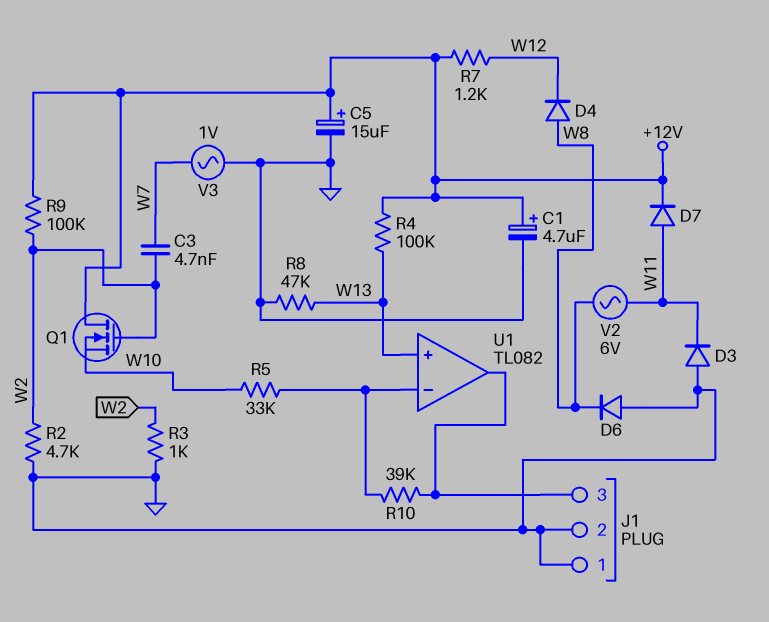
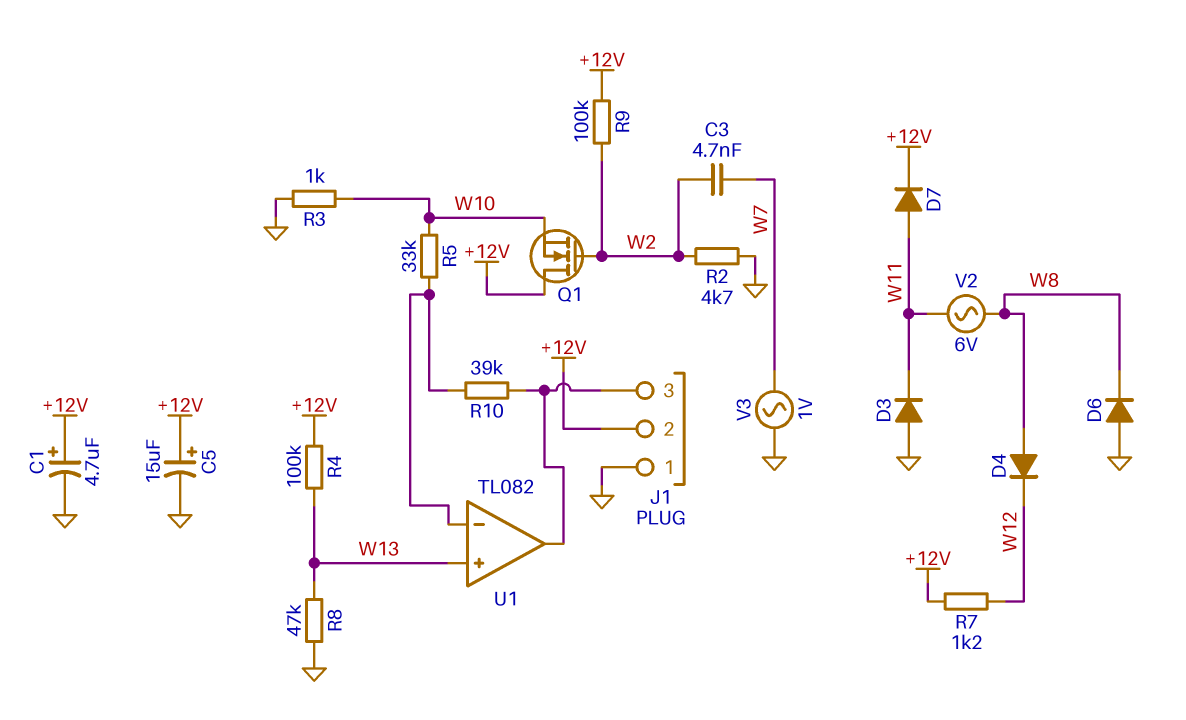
J1 pin 2: GND -> +12V
R3: 1k (GND, W2) -> 1k (GND, W10)

